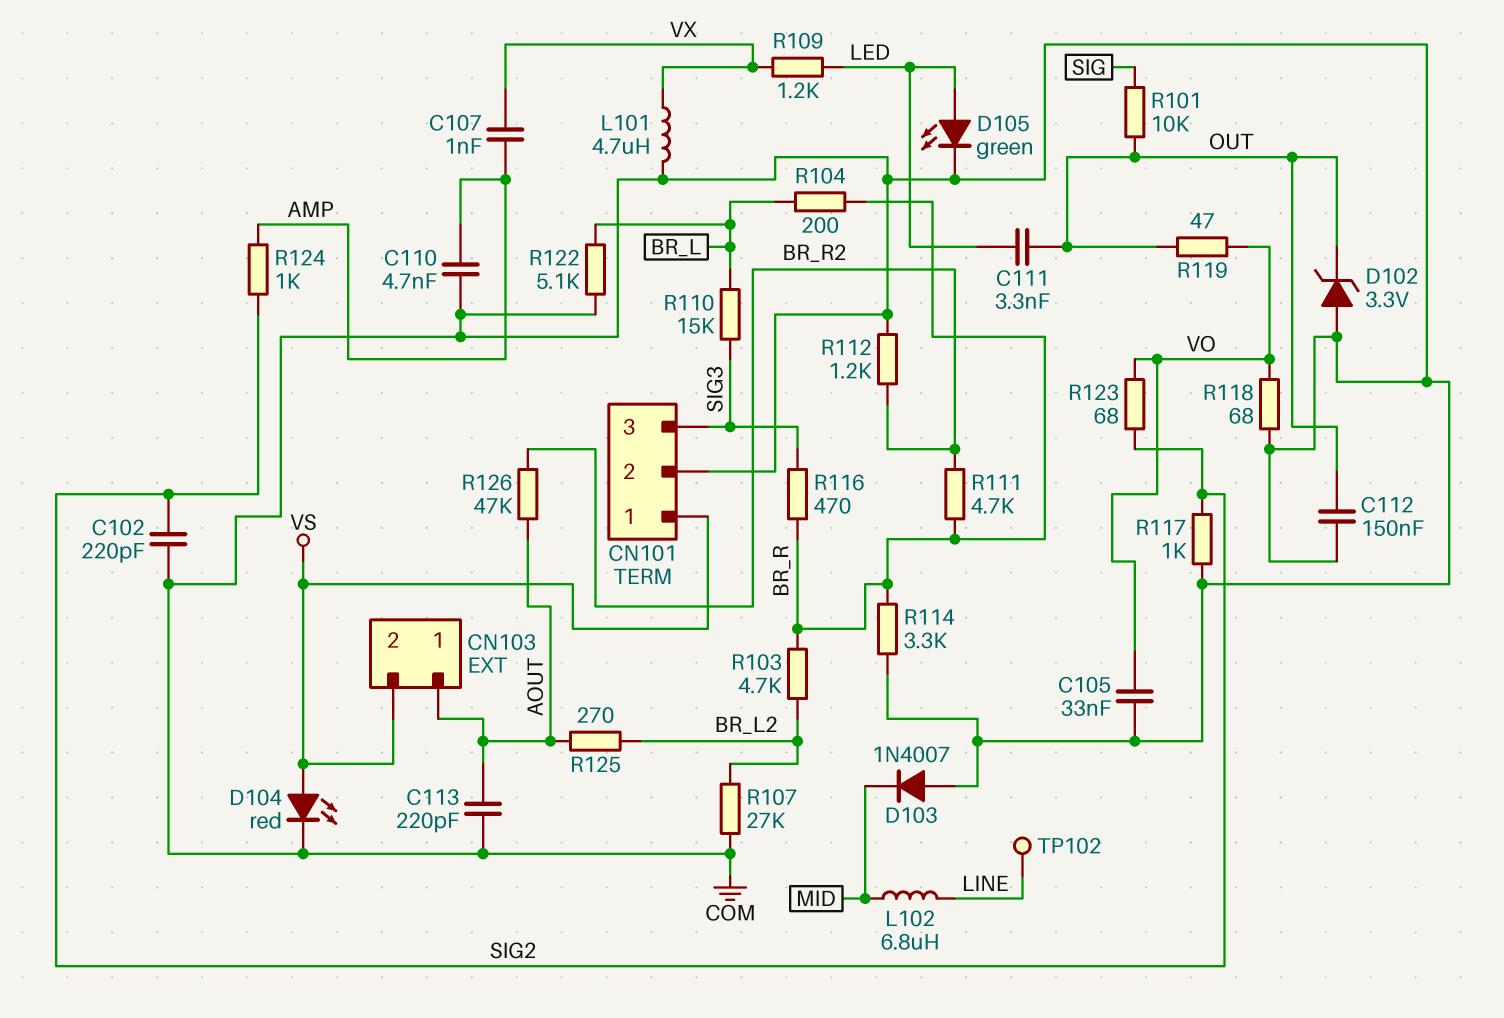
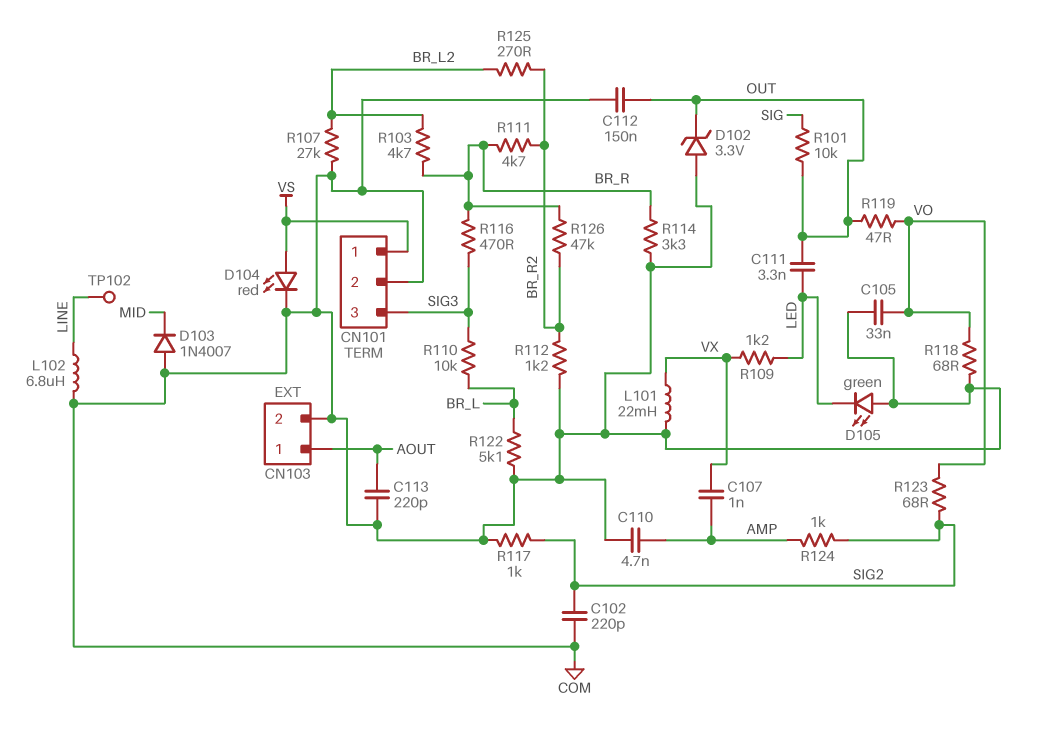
CN103 pin 2: VS -> COM
D105: LED green (A LED, K COM) -> LED green (A COM, K LED)
L101: 4.7uH (COM, VX) -> 22mH (COM, VX)
L102: 6.8uH (LINE, MID) -> 6.8uH (COM, LINE)
R104: 200 (BR_L, BR_R) -> none
R110: 15k (BR_L, SIG3) -> 10k (BR_L, SIG3)
R125: 270 (AOUT, BR_L2) -> 270 (BR_L2, BR_R2)
R126: 47k (AOUT, BR_R2) -> 47k (BR_R, BR_R2)

